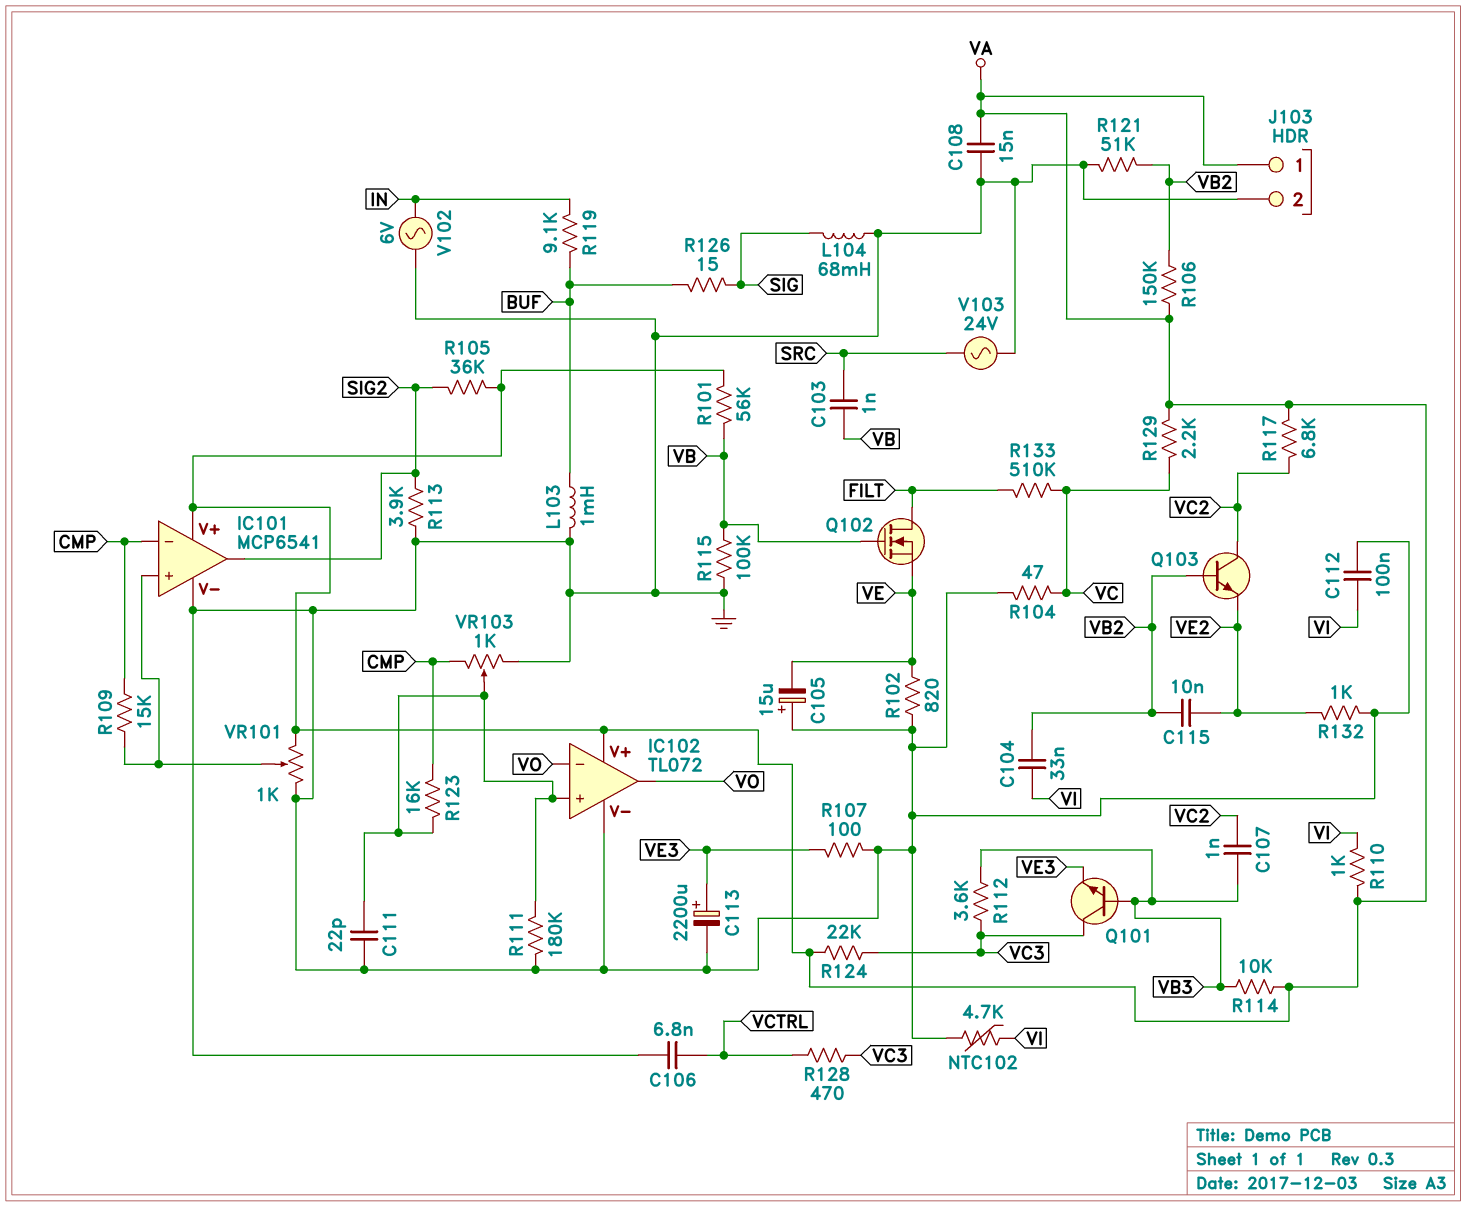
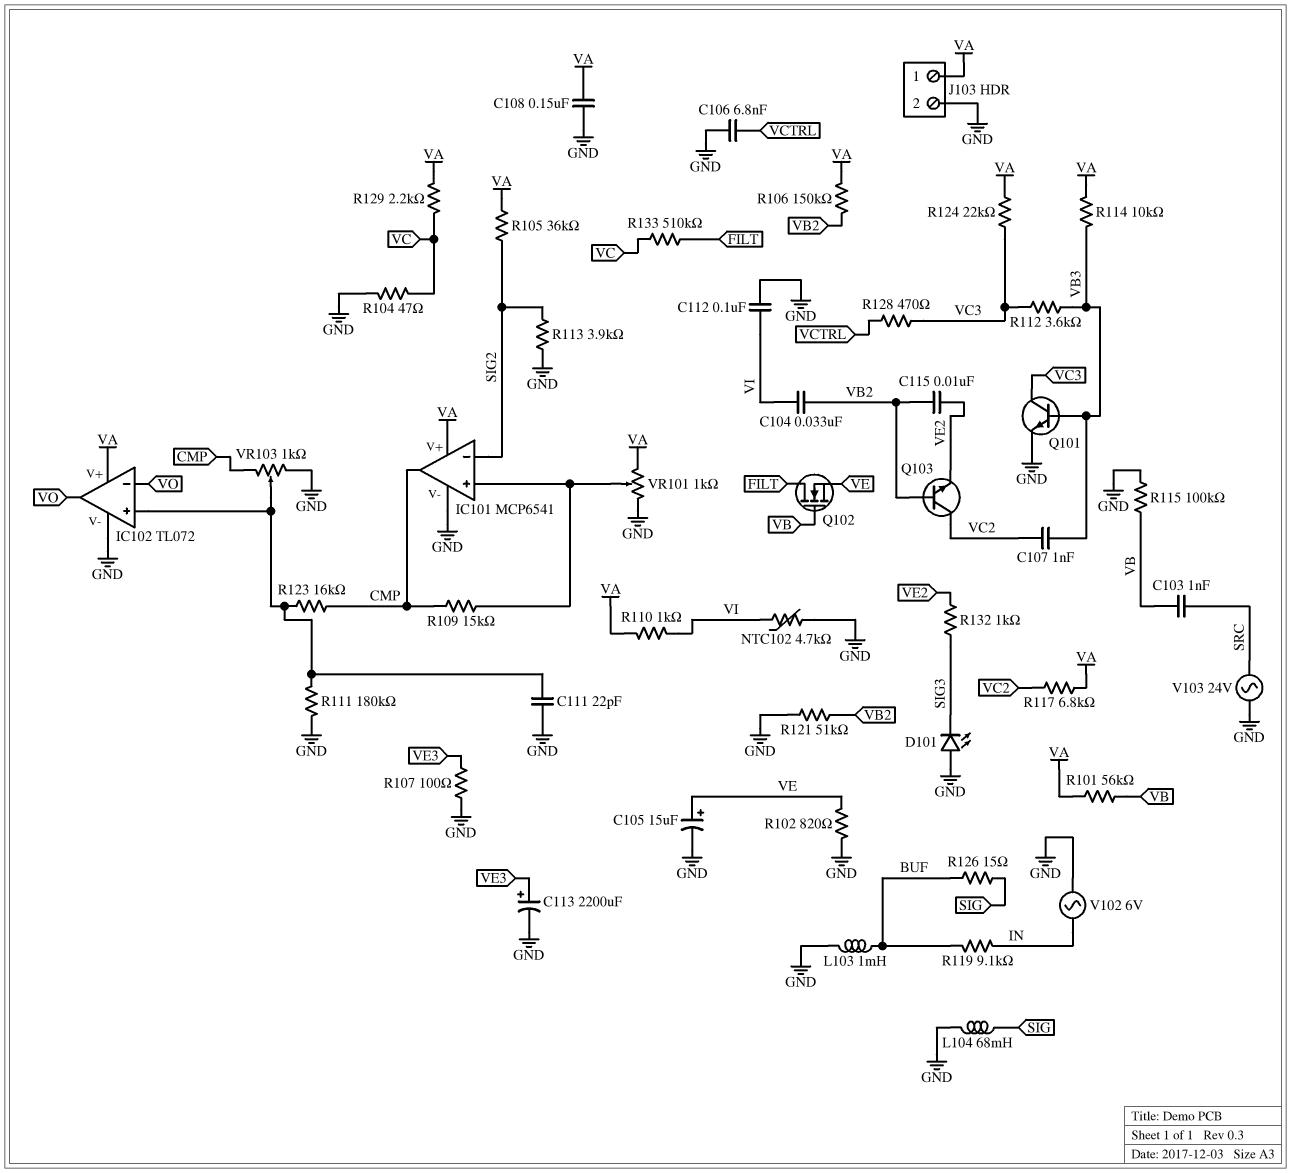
C105: 15uF (plus GND, minus VE) -> 15uF (plus VE, minus GND)
C108: 15nF (GND, VA) -> 150nF (GND, VA)
D101: none -> LED (A GND, K SIG3)
IC101 pin in-: CMP -> SIG2
IC101 pin out: SIG2 -> CMP
Q101: NPN (B VB3, C VC3, E VE3) -> NPN (B VB3, C VC3, E GND)
R132: 1k (GND, VE2) -> 1k (SIG3, VE2)

